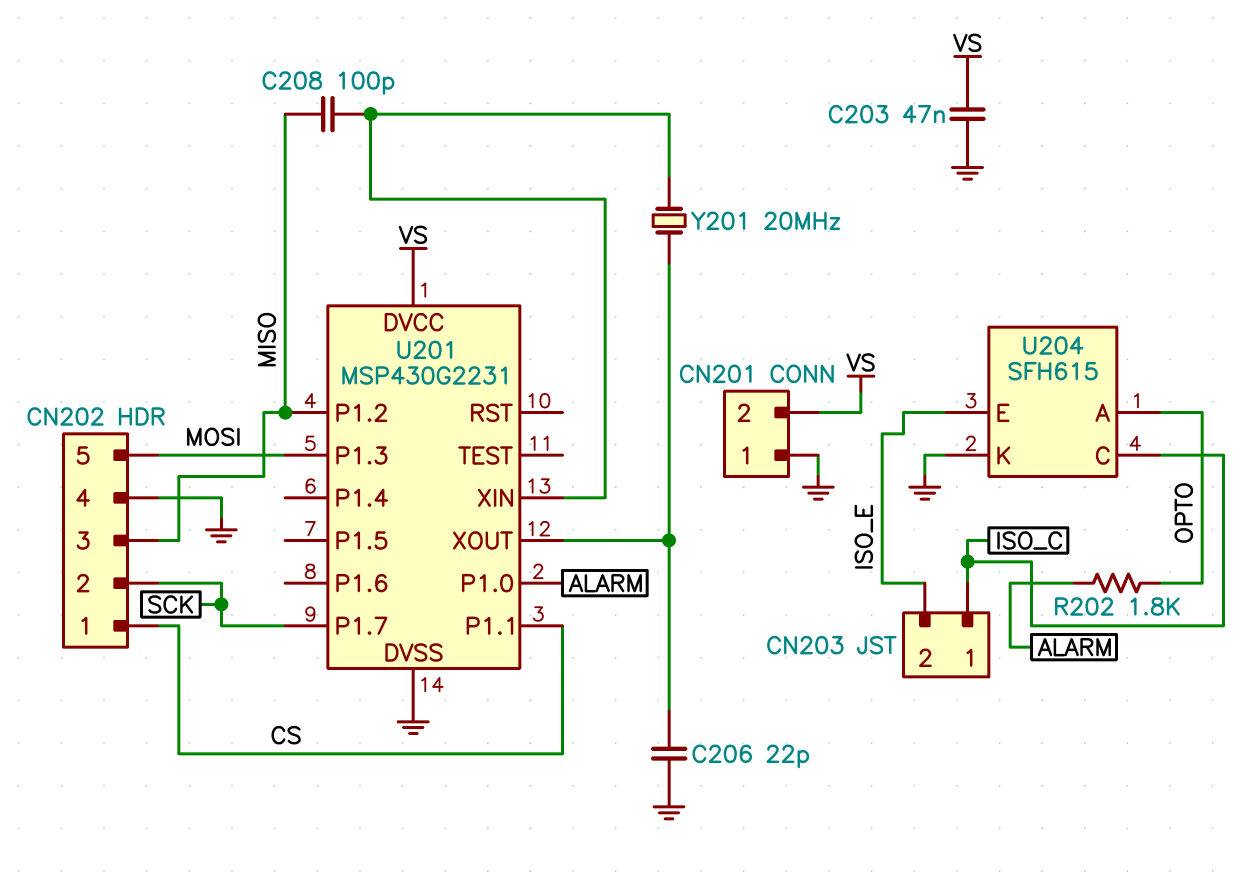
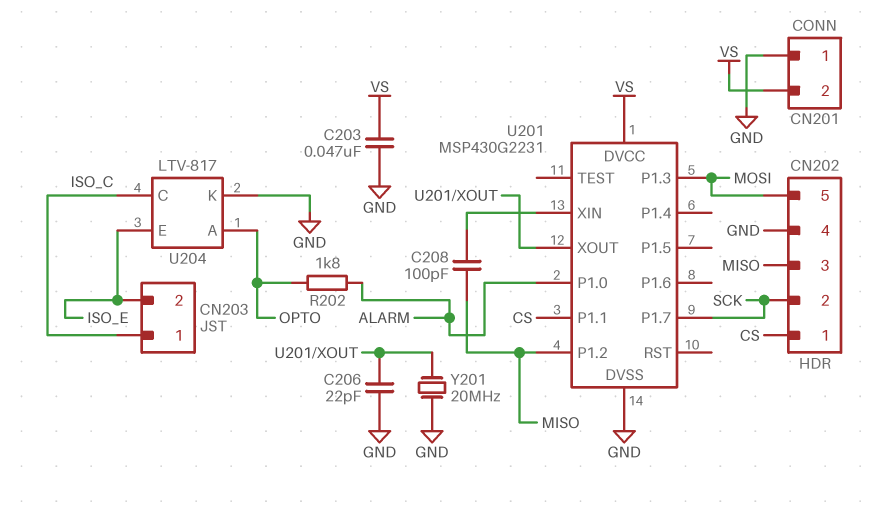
U204: SFH615 -> LTV-817
Y201: 20MHz (U201/XIN, U201/XOUT) -> 20MHz (GND, U201/XOUT)

